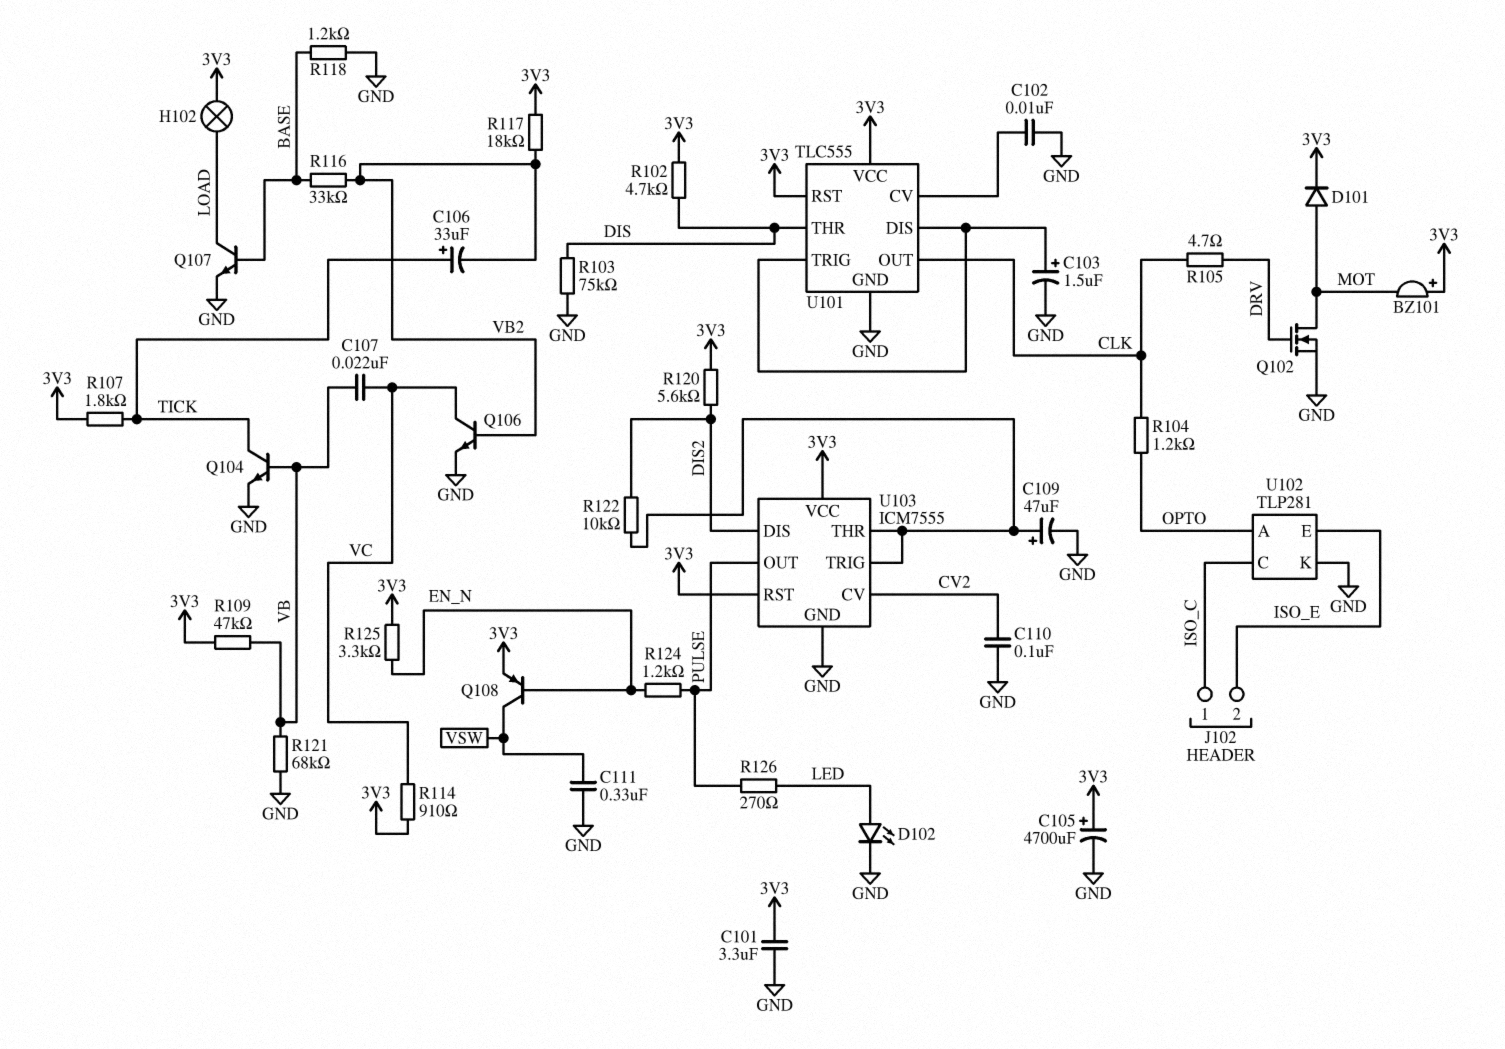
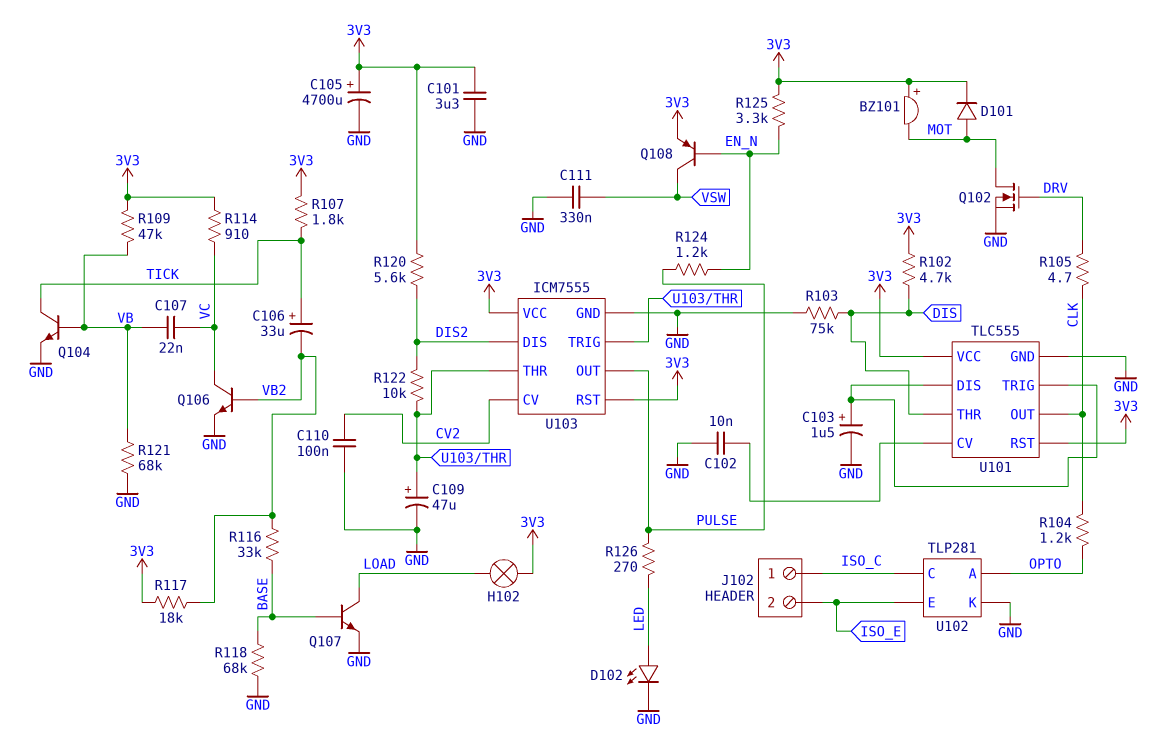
R118: 1.2k (BASE, GND) -> 68k (BASE, GND)

